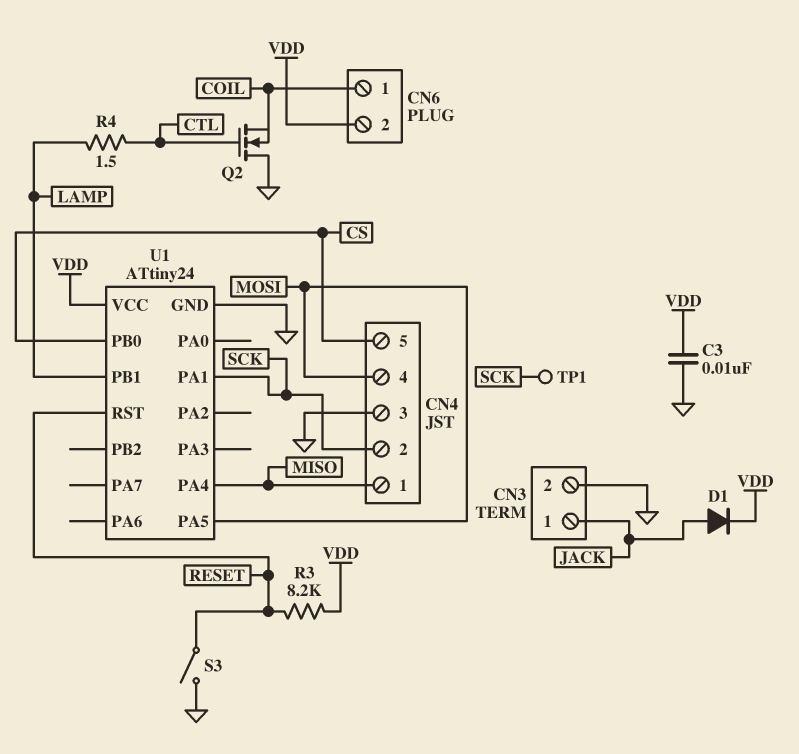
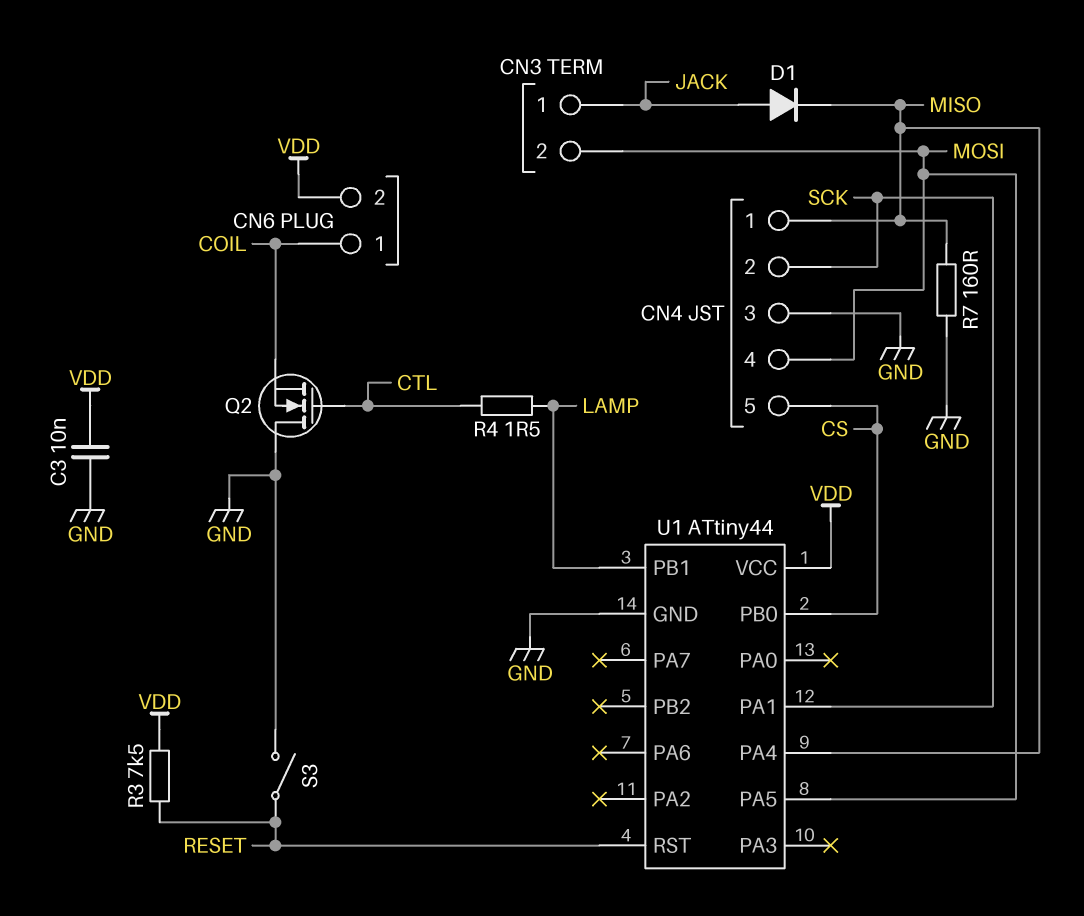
CN3 pin 2: GND -> MOSI
D1: diode (A JACK, K VDD) -> diode (A JACK, K MISO)
R3: 8.2k (RESET, VDD) -> 7.5k (RESET, VDD)
R7: none -> 160 (GND, MISO)
TP1: test point (SCK) -> none
U1: ATtiny24 -> ATtiny44

